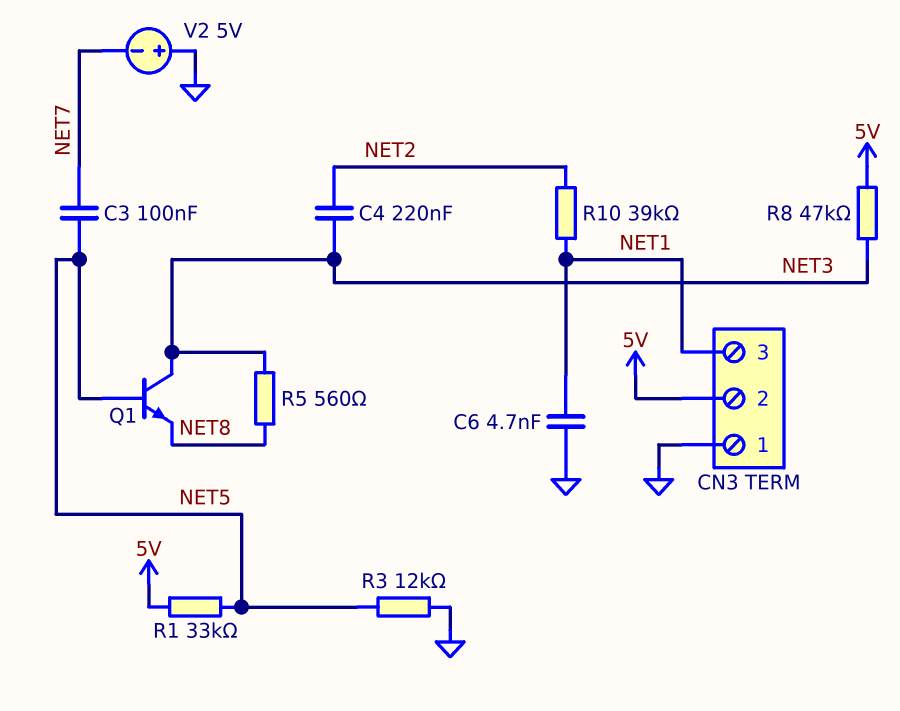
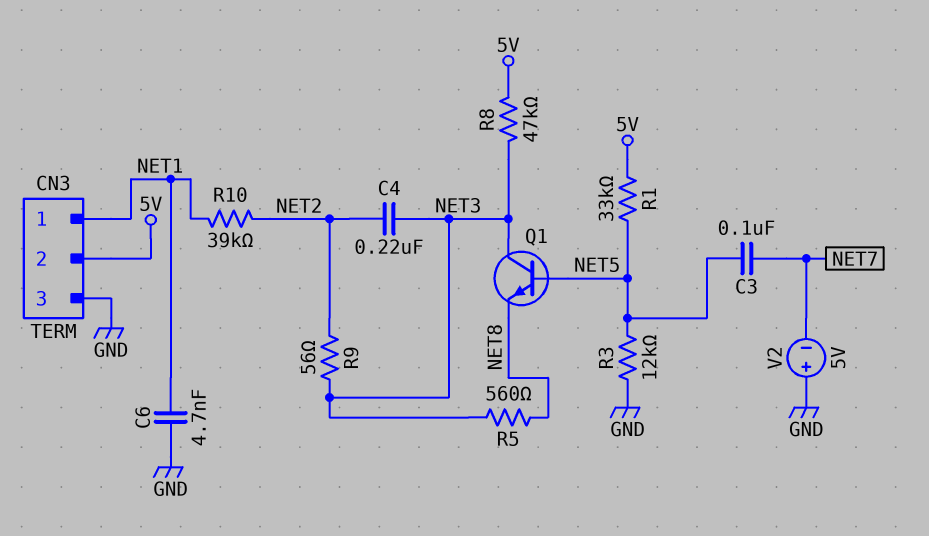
CN3 pin 1: GND -> NET1
CN3 pin 3: NET1 -> GND
R9: none -> 56 (NET2, NET3)

